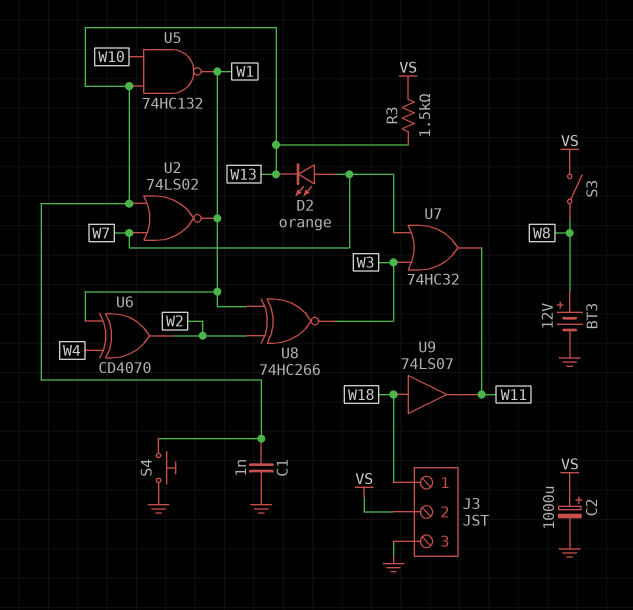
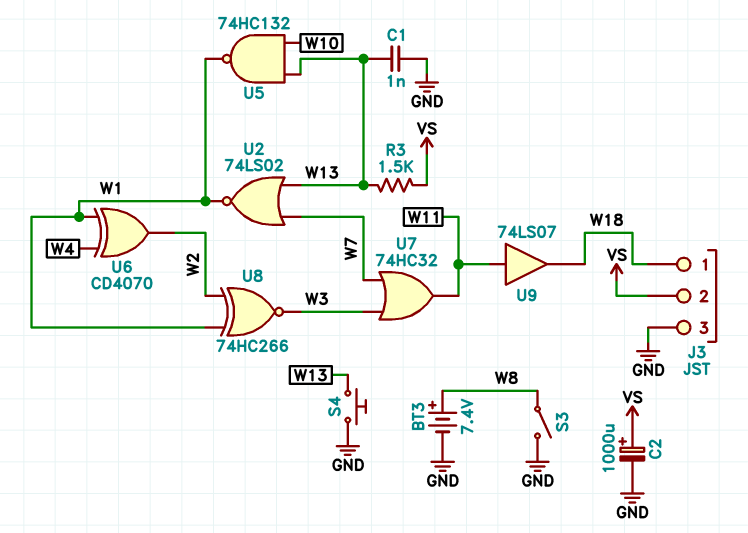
BT3: 12V (plus W8, minus GND) -> 7.4V (plus W8, minus GND)
D2: LED orange (A W7, K W13) -> none
S3: switch (VS, W8) -> switch (GND, W8)
U9: buffer 74LS07 (in W18, out W11) -> buffer 74LS07 (in W11, out W18)

